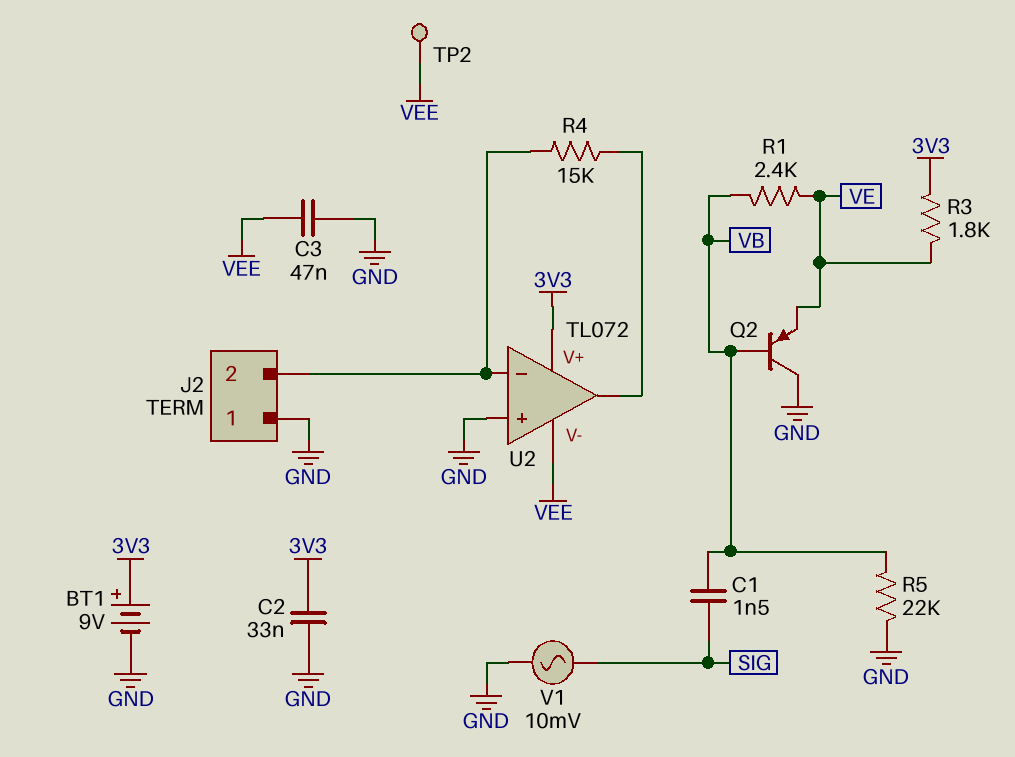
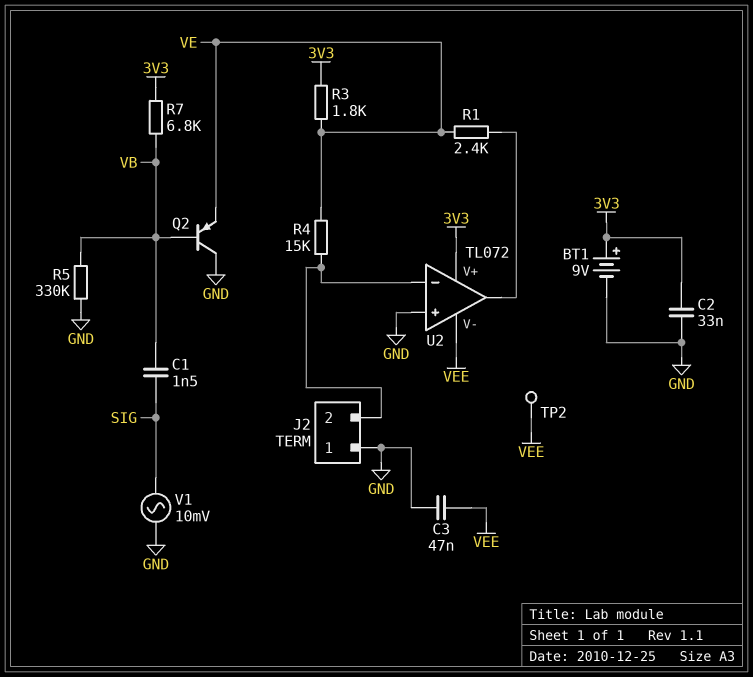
R1: 2.4k (VB, VE) -> 2.4k (U2/out, VE)
R4: 15k (J2/2, U2/out) -> 15k (J2/2, VE)
R5: 22k (GND, VB) -> 330k (GND, VB)
R7: none -> 6.8k (3V3, VB)

